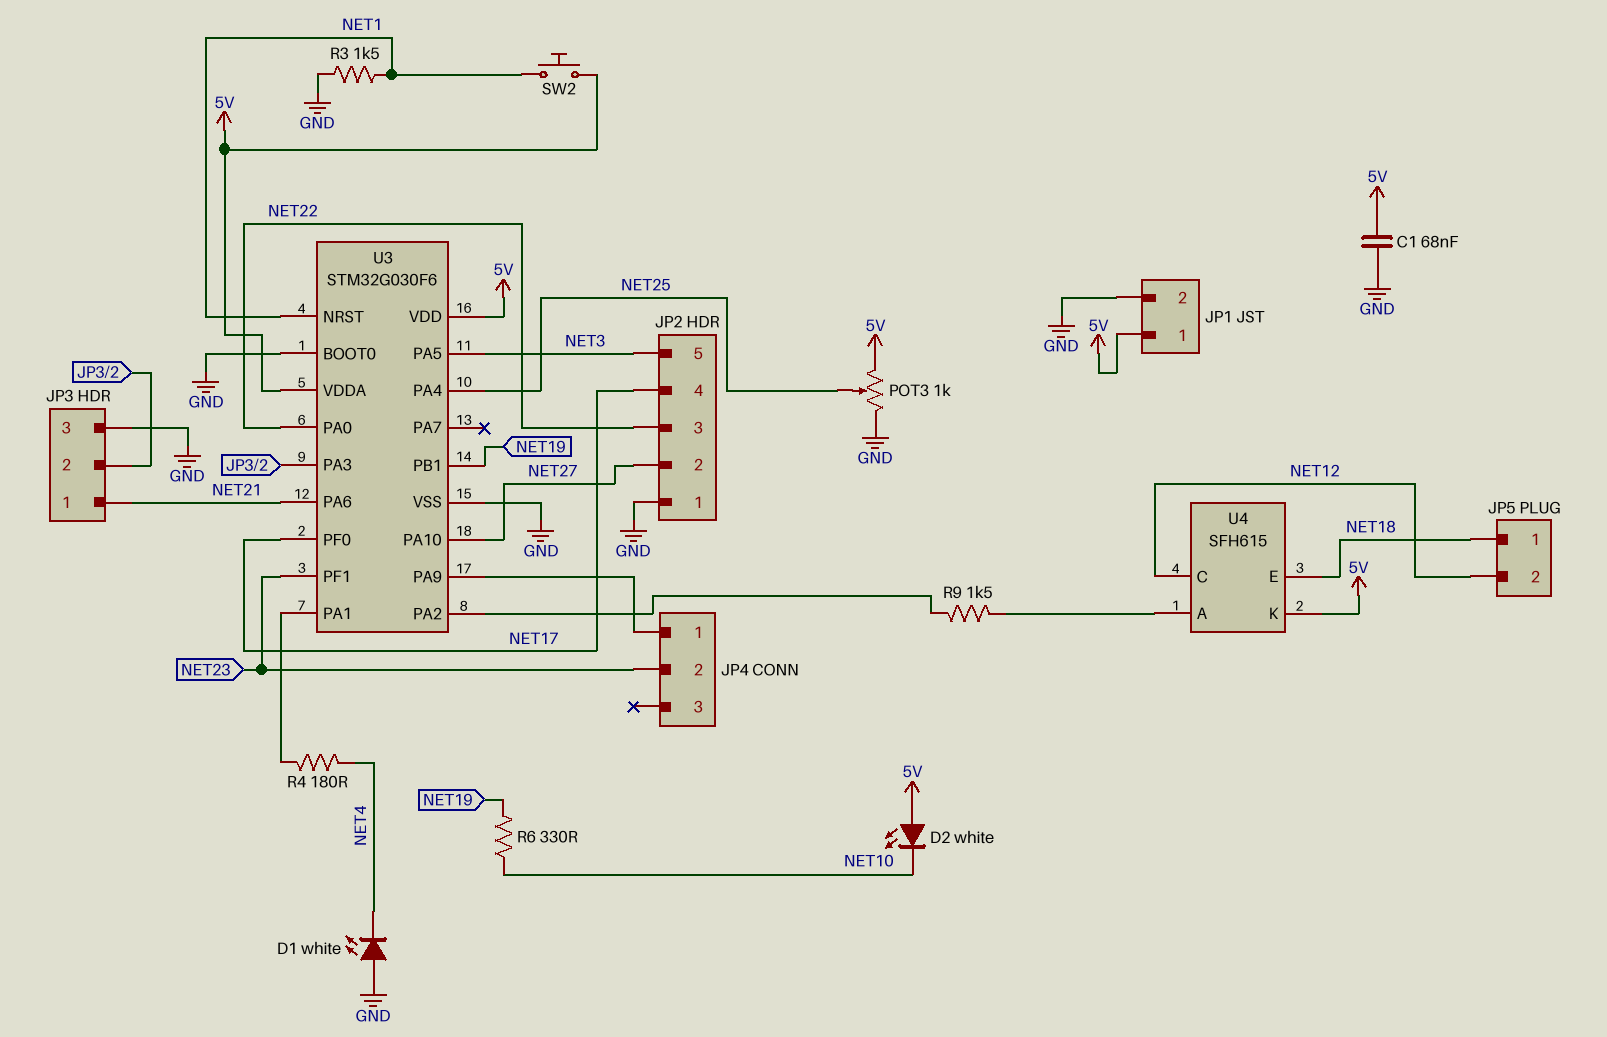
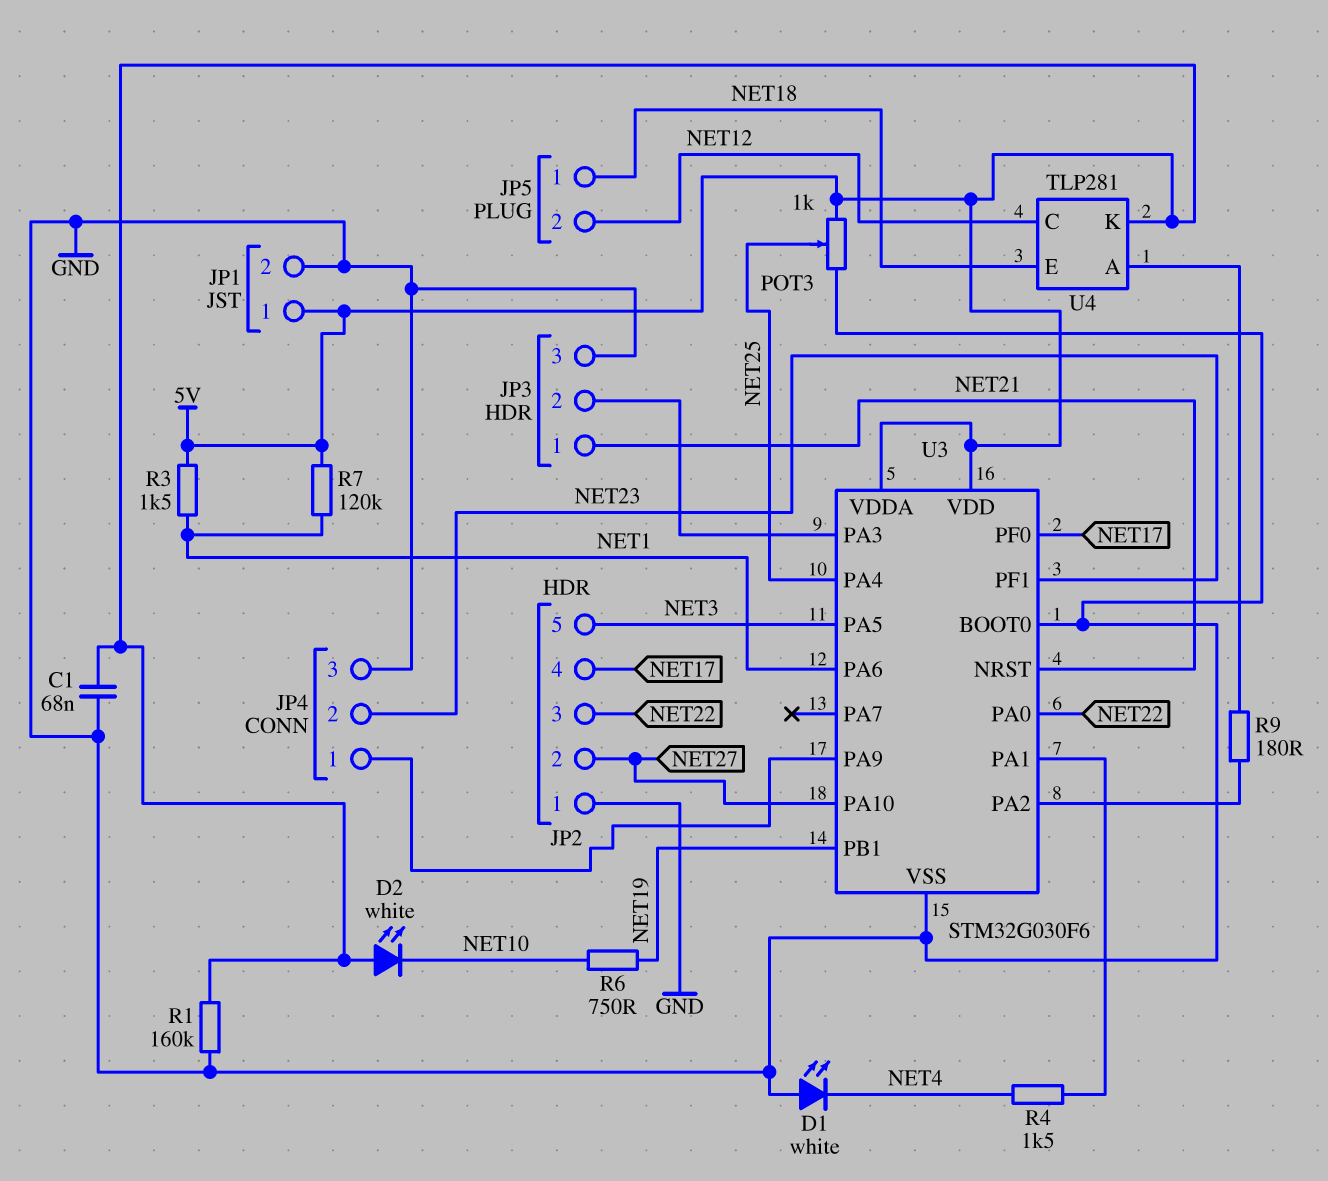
JP4 pin 3: none -> GND
R1: none -> 160k (5V, GND)
R3: 1.5k (GND, NET1) -> 1.5k (5V, NET1)
R4: 180 (NET4, U3/PA1) -> 1.5k (NET4, U3/PA1)
R6: 330 (NET10, NET19) -> 750 (NET10, NET19)
R7: none -> 120k (5V, NET1)
R9: 1.5k (U3/PA2, U4/A) -> 180 (U3/PA2, U4/A)
SW2: button (5V, NET1) -> none
U3 pin NRST: NET1 -> NET21
U3 pin PA6: NET21 -> NET1
U4: SFH615 -> TLP281

